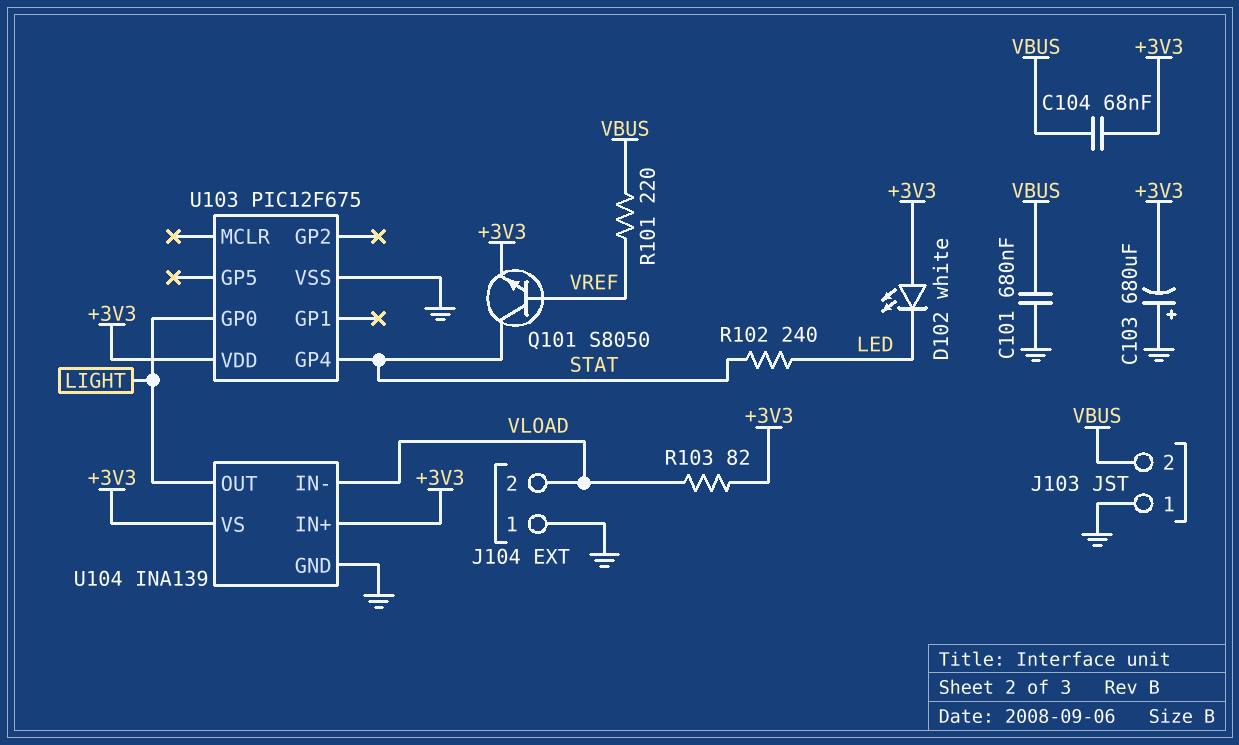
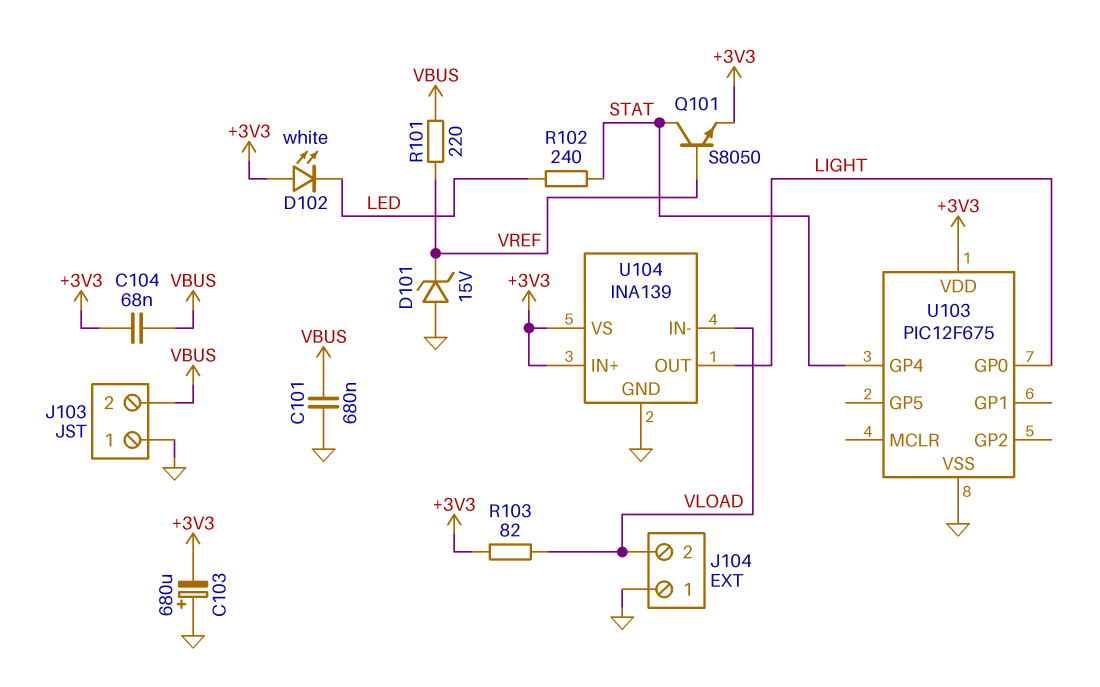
D101: none -> zener 15V (A GND, K VREF)

